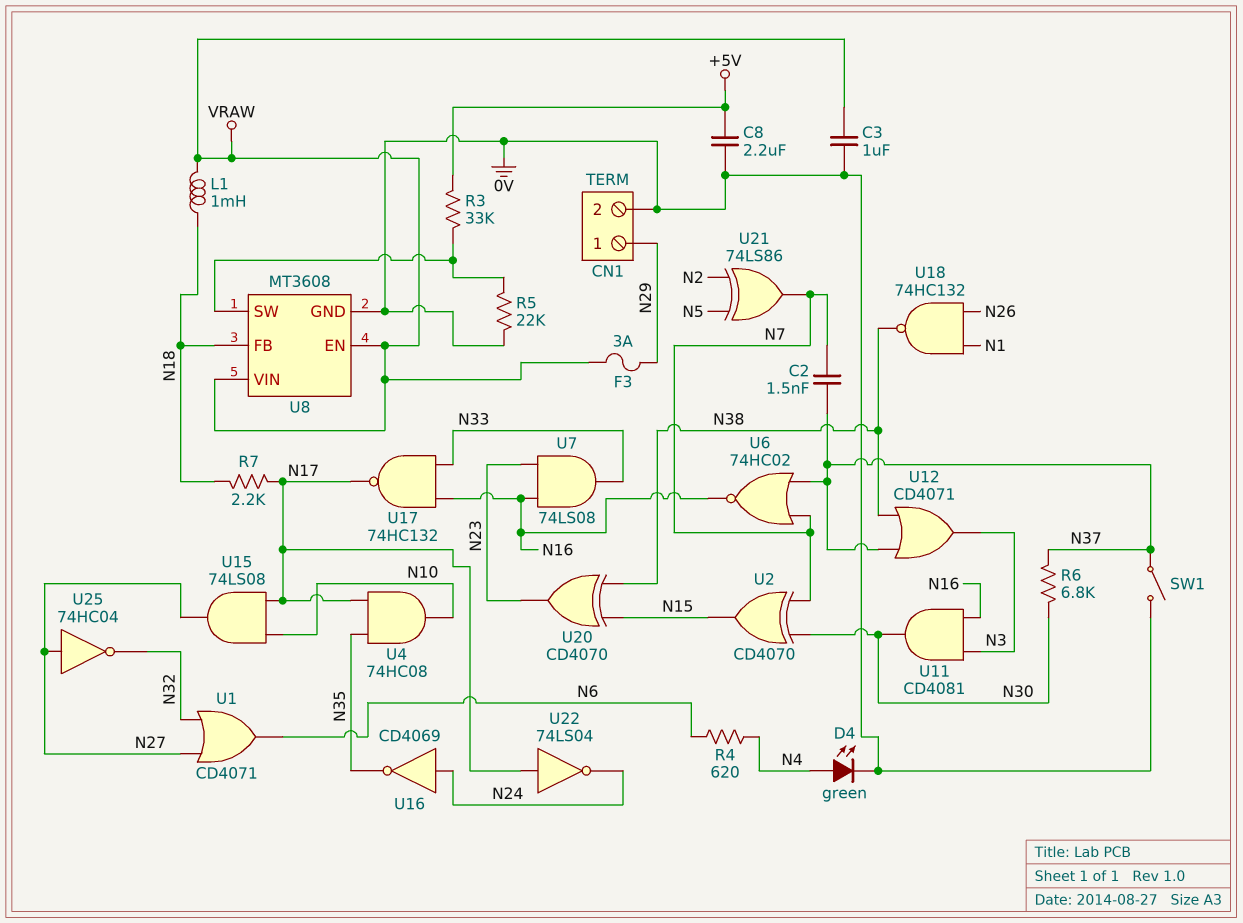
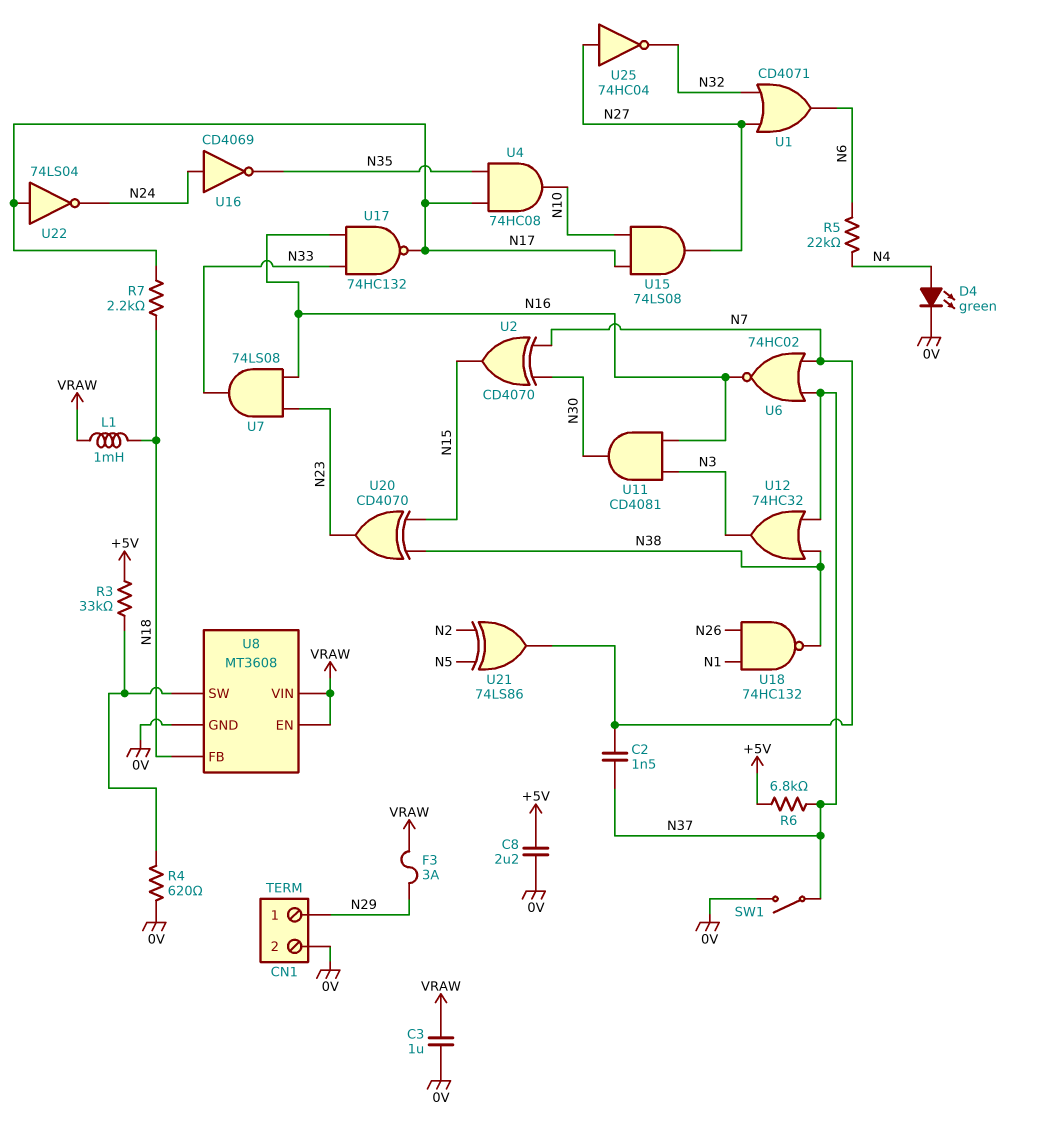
R4: 620 (N4, N6) -> 620 (0V, U8/SW)
R5: 22k (0V, U8/SW) -> 22k (N4, N6)
R6: 6.8k (N30, N37) -> 6.8k (+5V, N37)
U12: OR CD4071 (in N37, in N38, out N3) -> OR 74HC32 (in N37, in N38, out N3)

